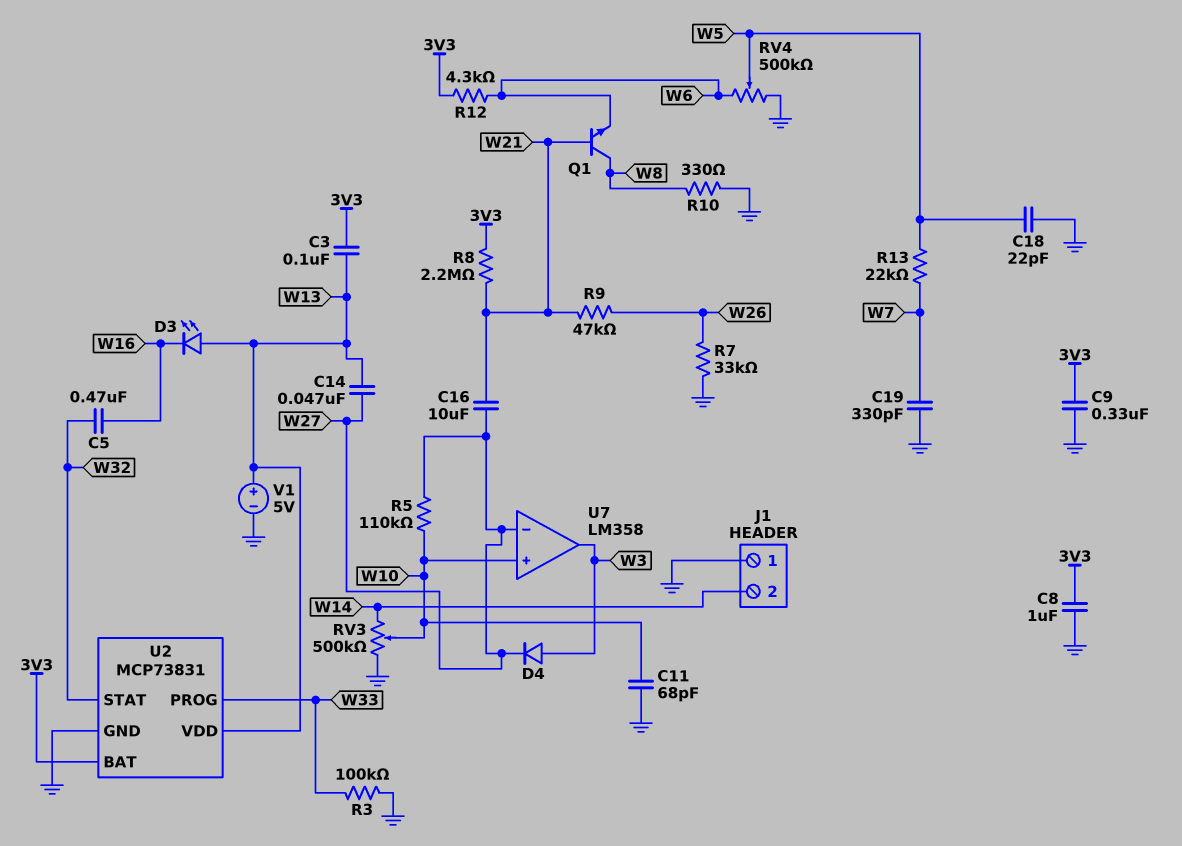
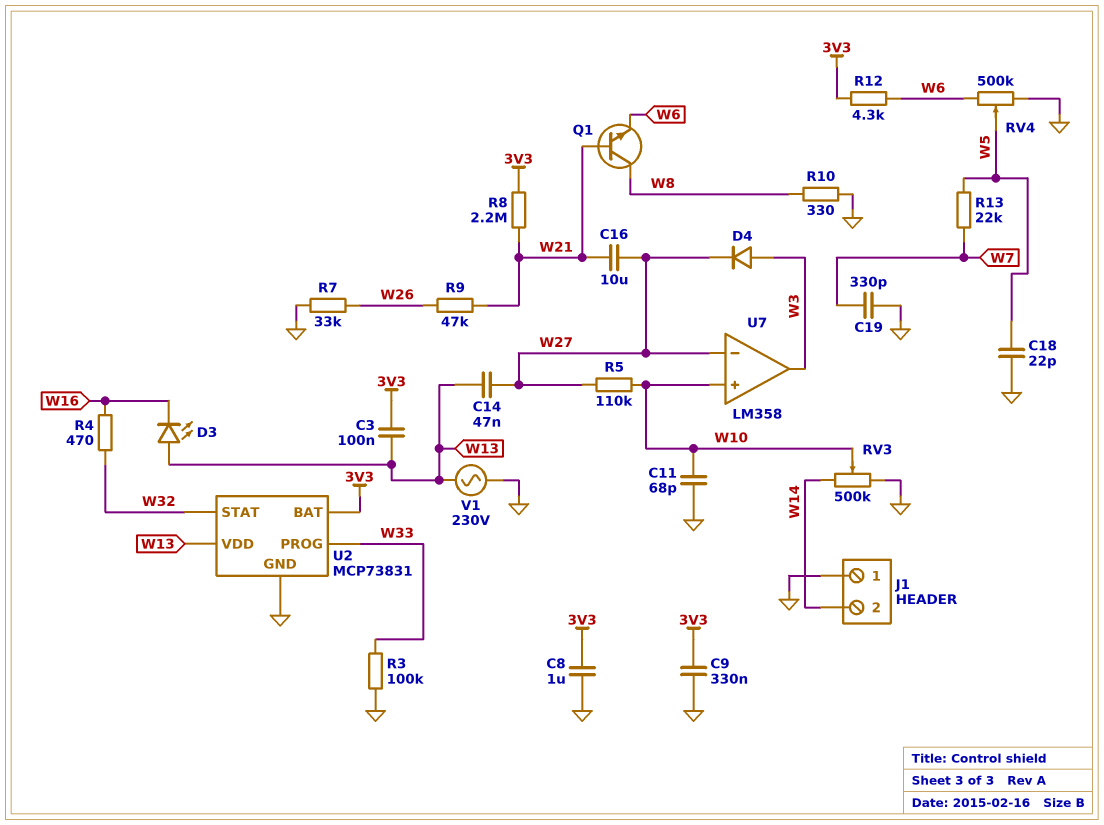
C5: 470nF (W16, W32) -> none
R4: none -> 470 (W16, W32)
V1: 5V (plus W13, minus GND) -> AC 230V (GND, W13)

